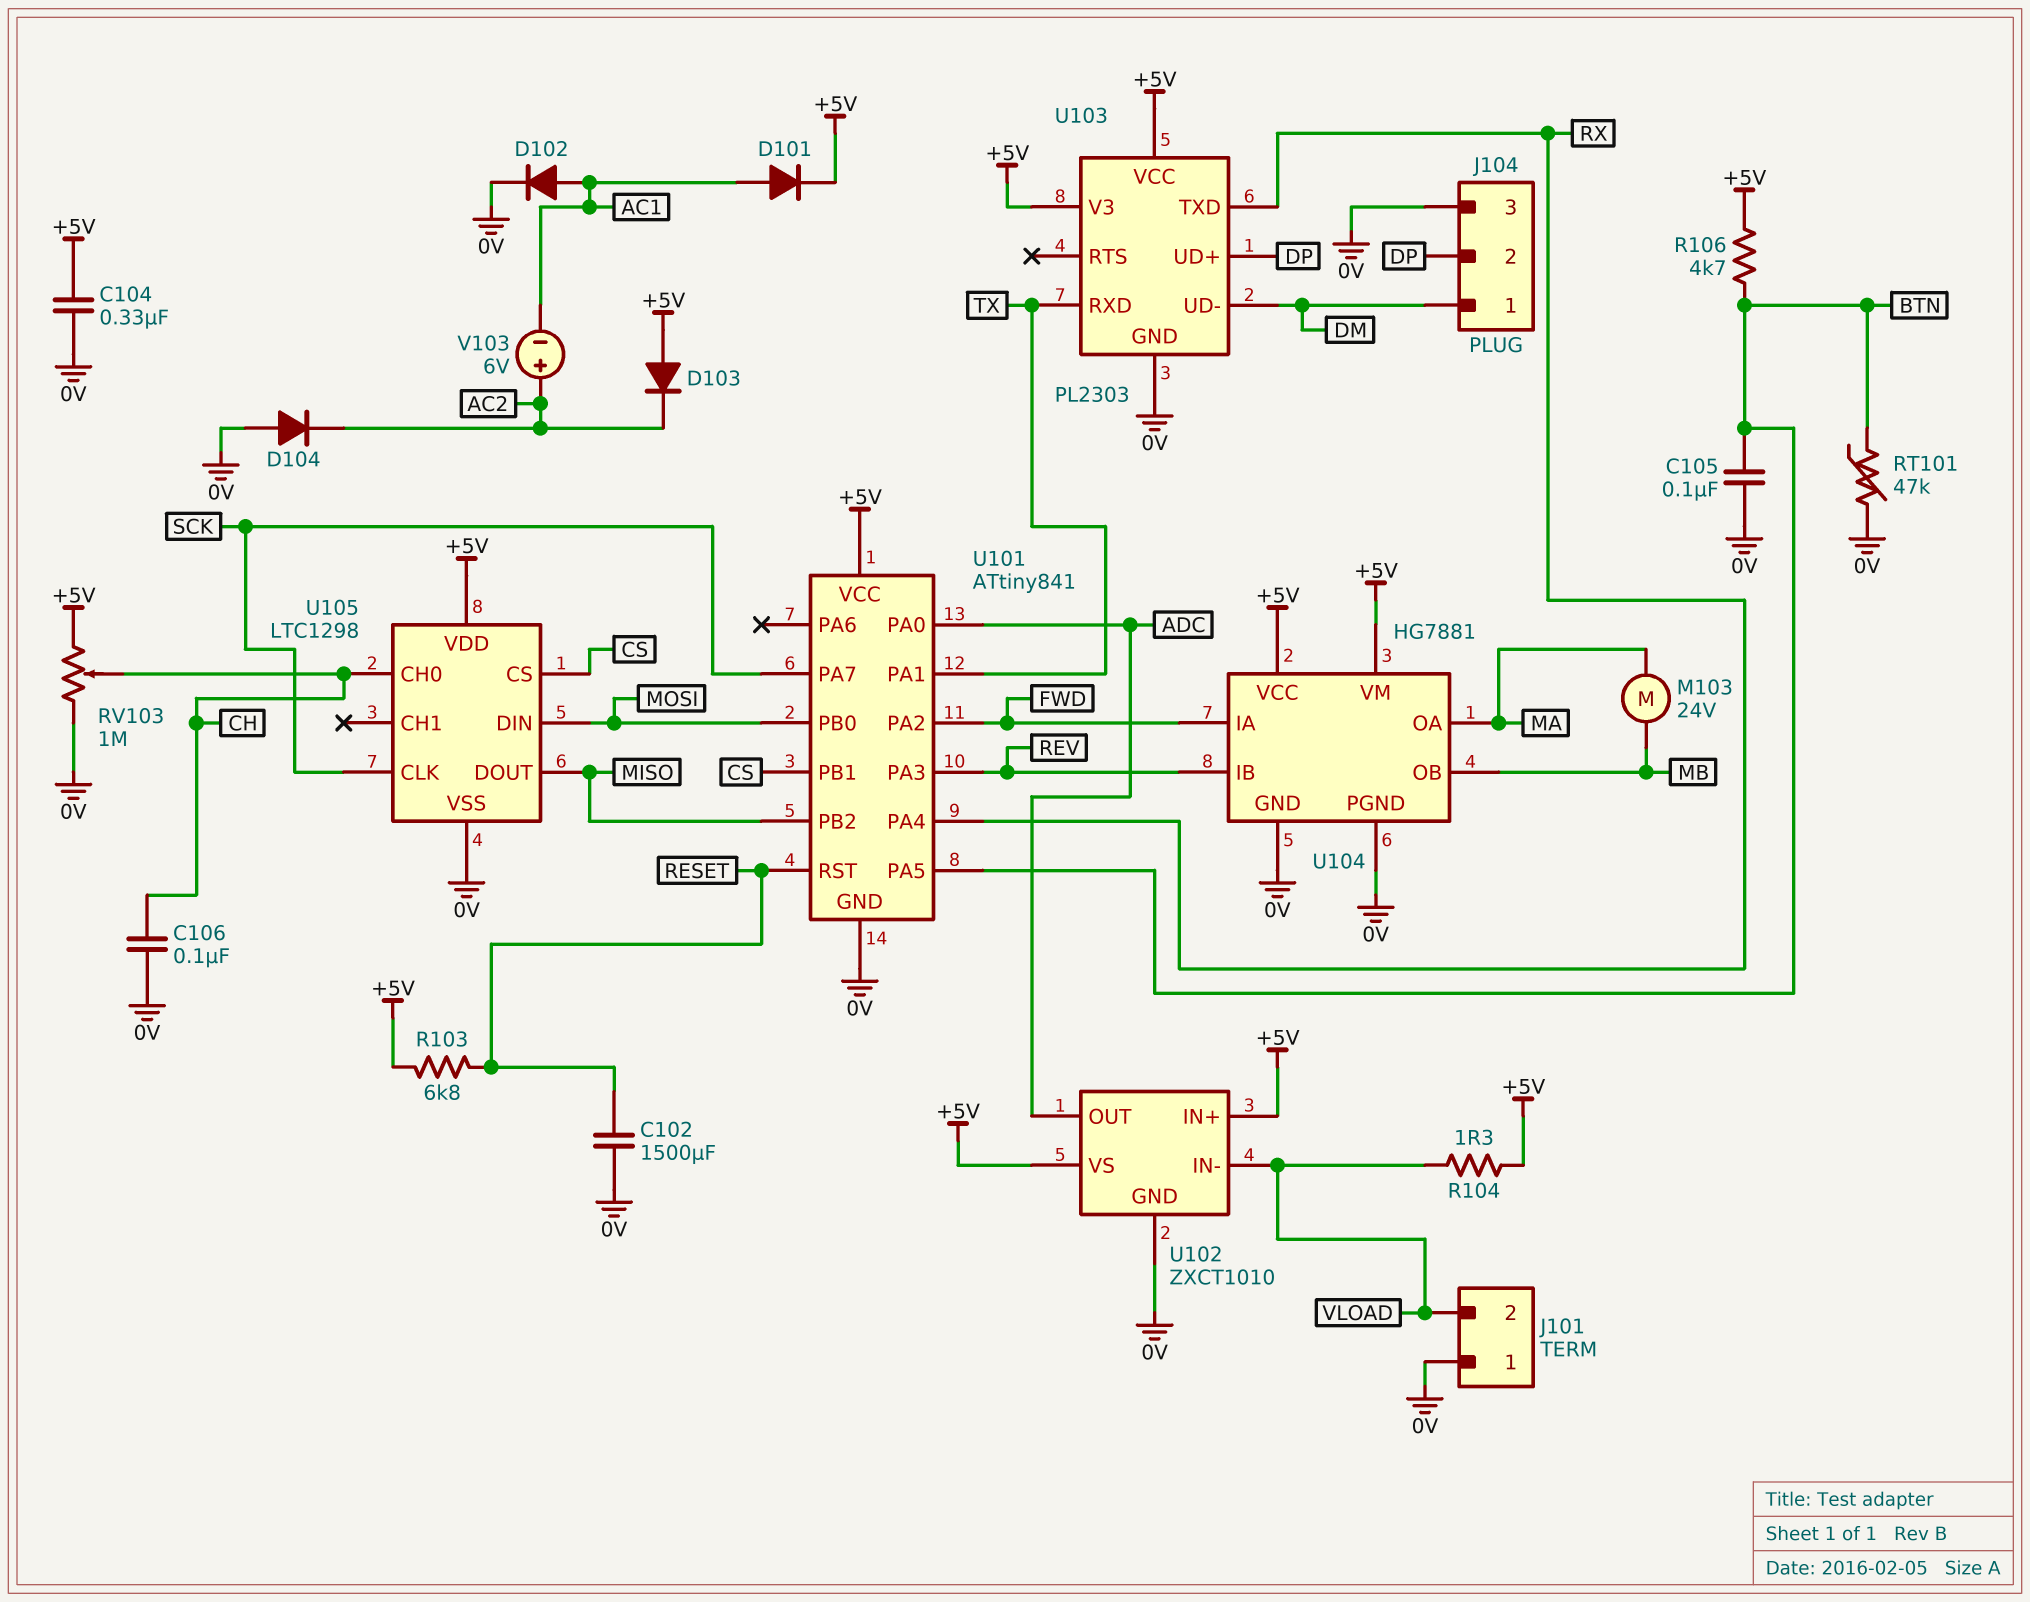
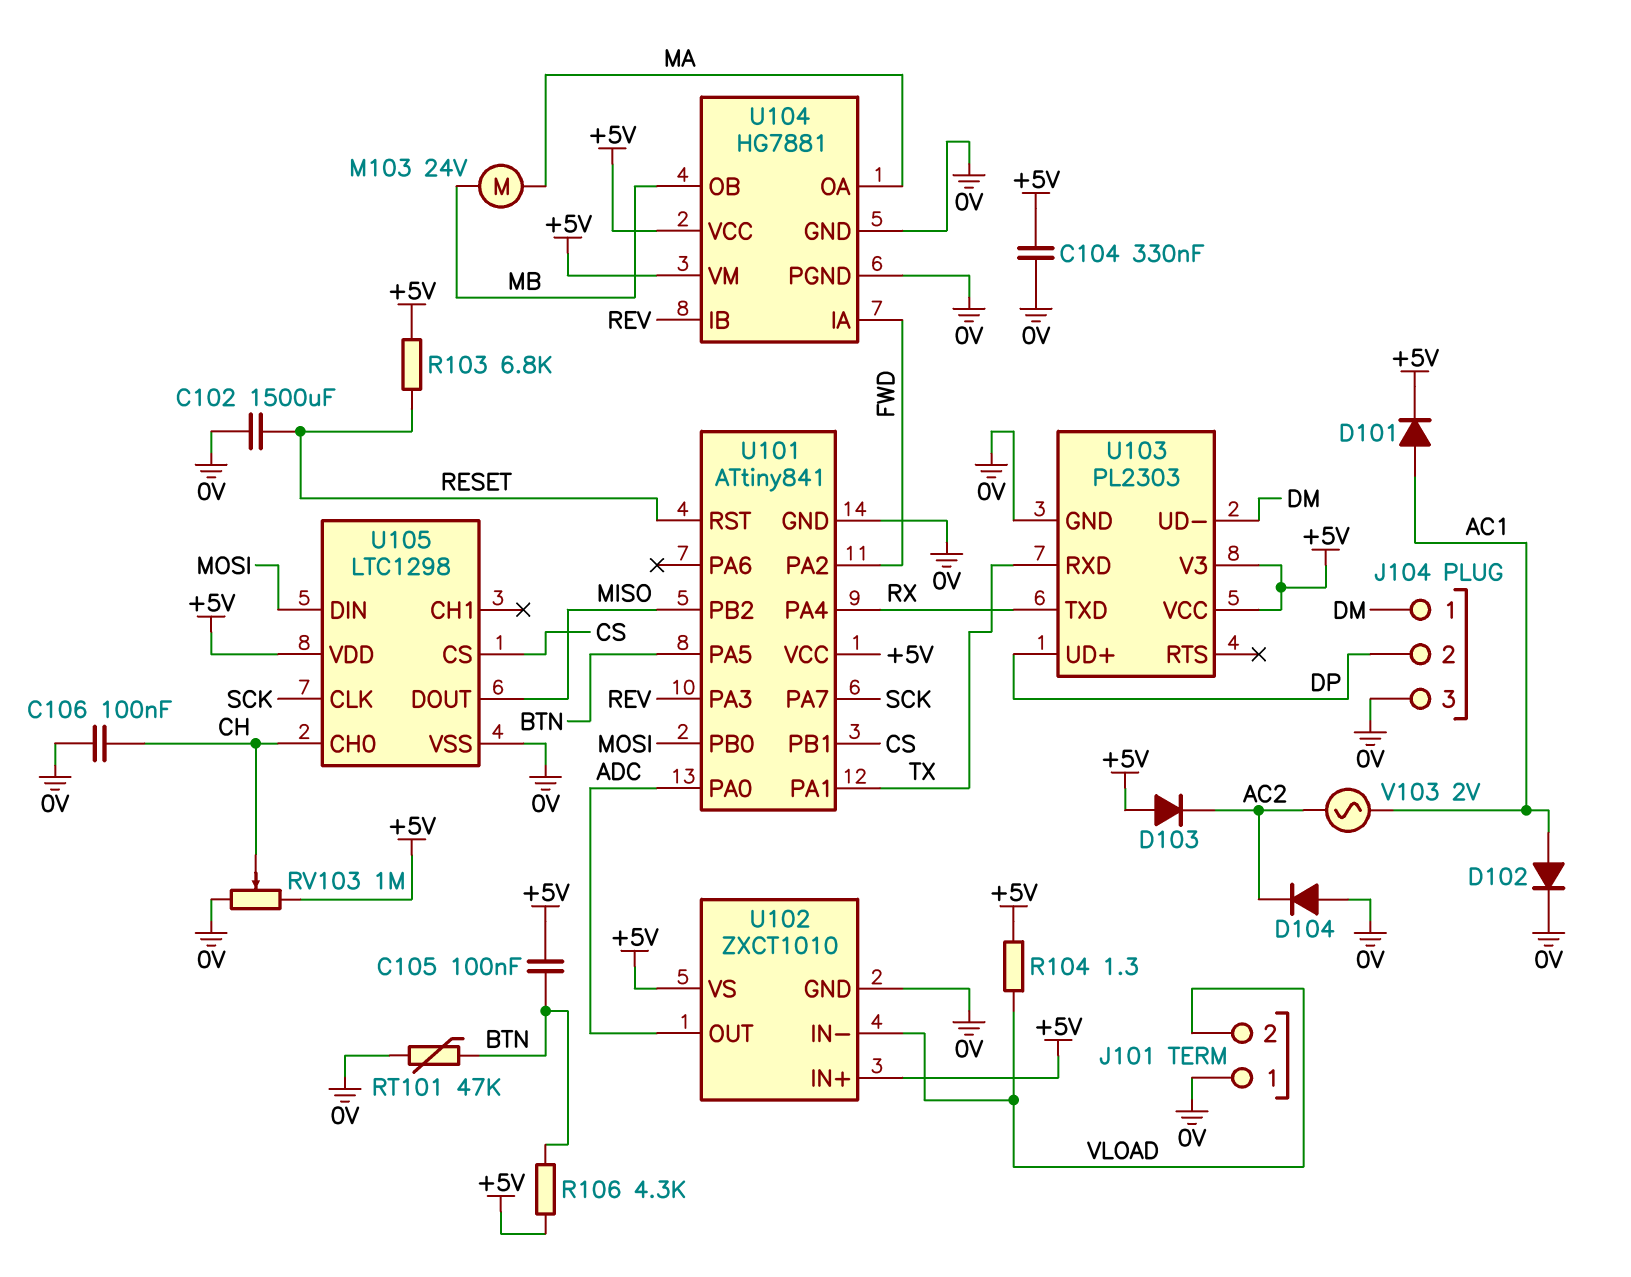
C105: 100nF (0V, BTN) -> 100nF (+5V, BTN)
R106: 4.7k (+5V, BTN) -> 4.3k (+5V, BTN)
V103: 6V (plus AC2, minus AC1) -> AC 2V (AC1, AC2)

